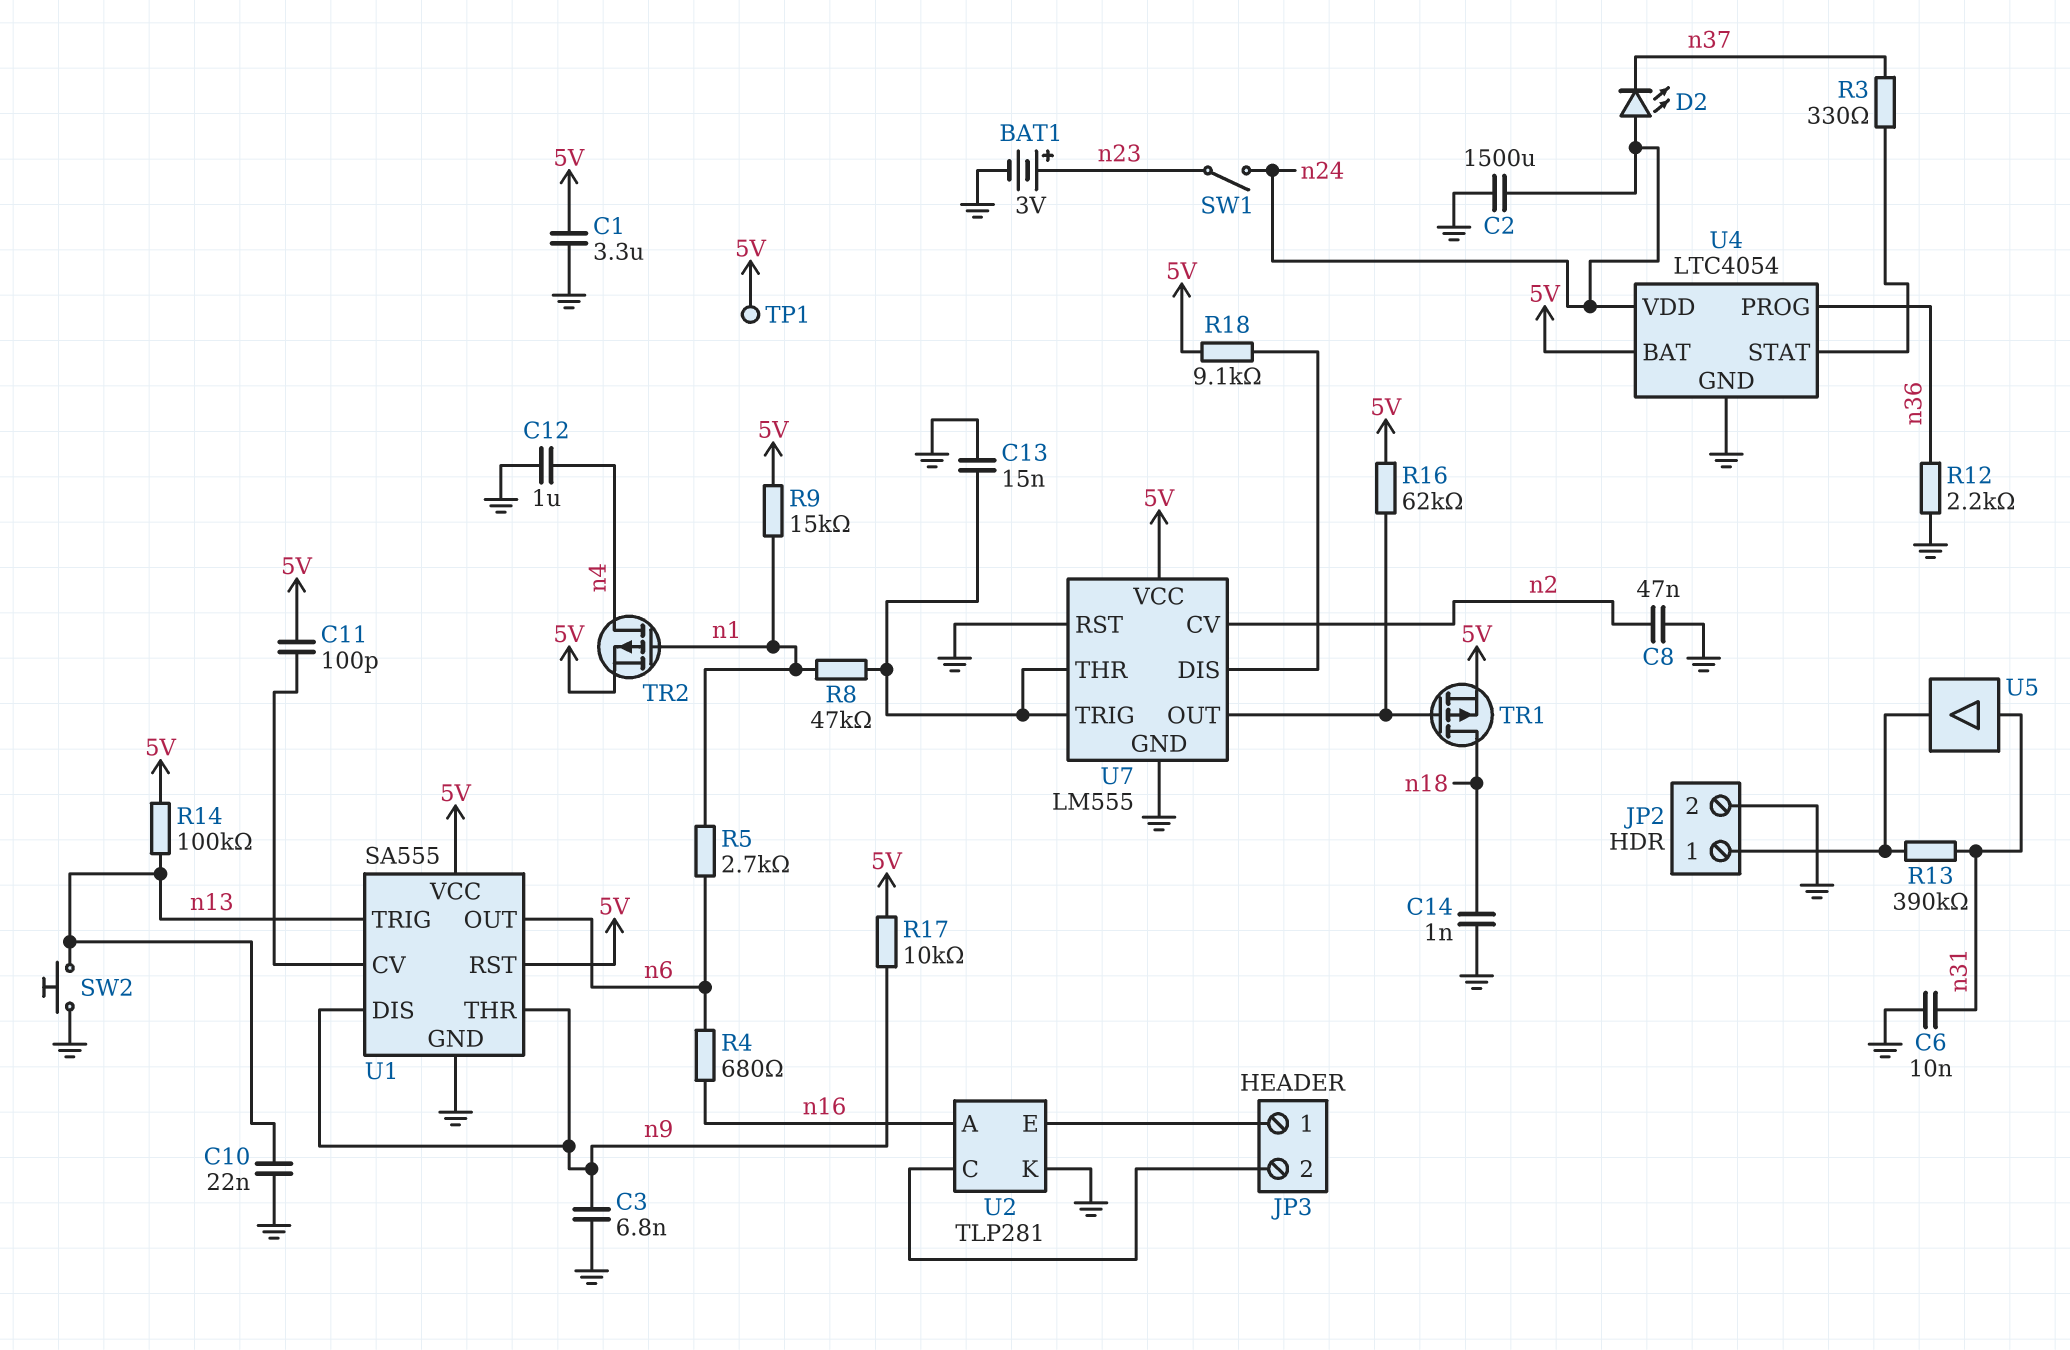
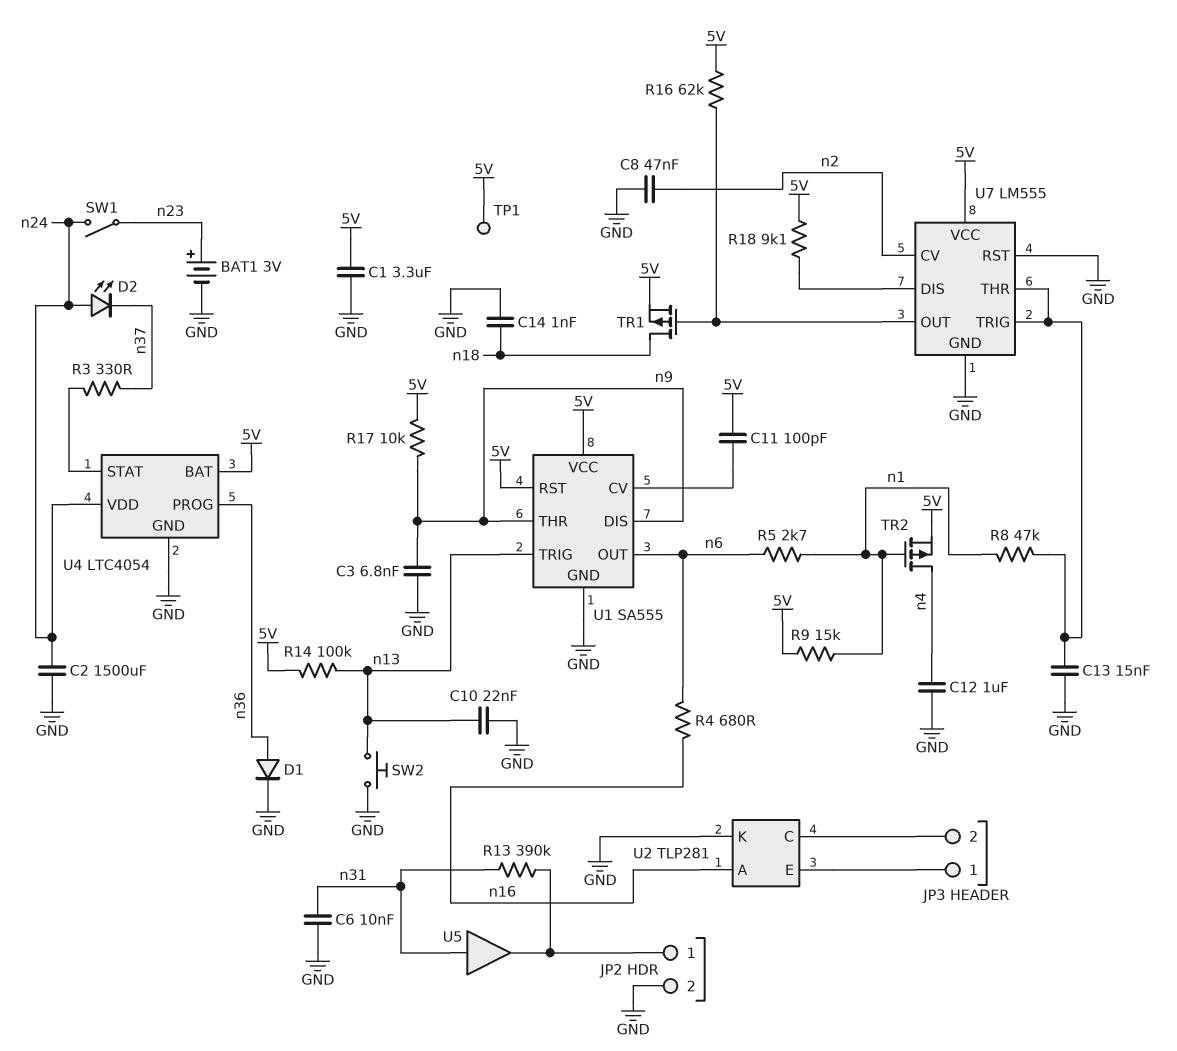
D1: none -> diode (A n36, K GND)
R12: 2.2k (GND, n36) -> none

